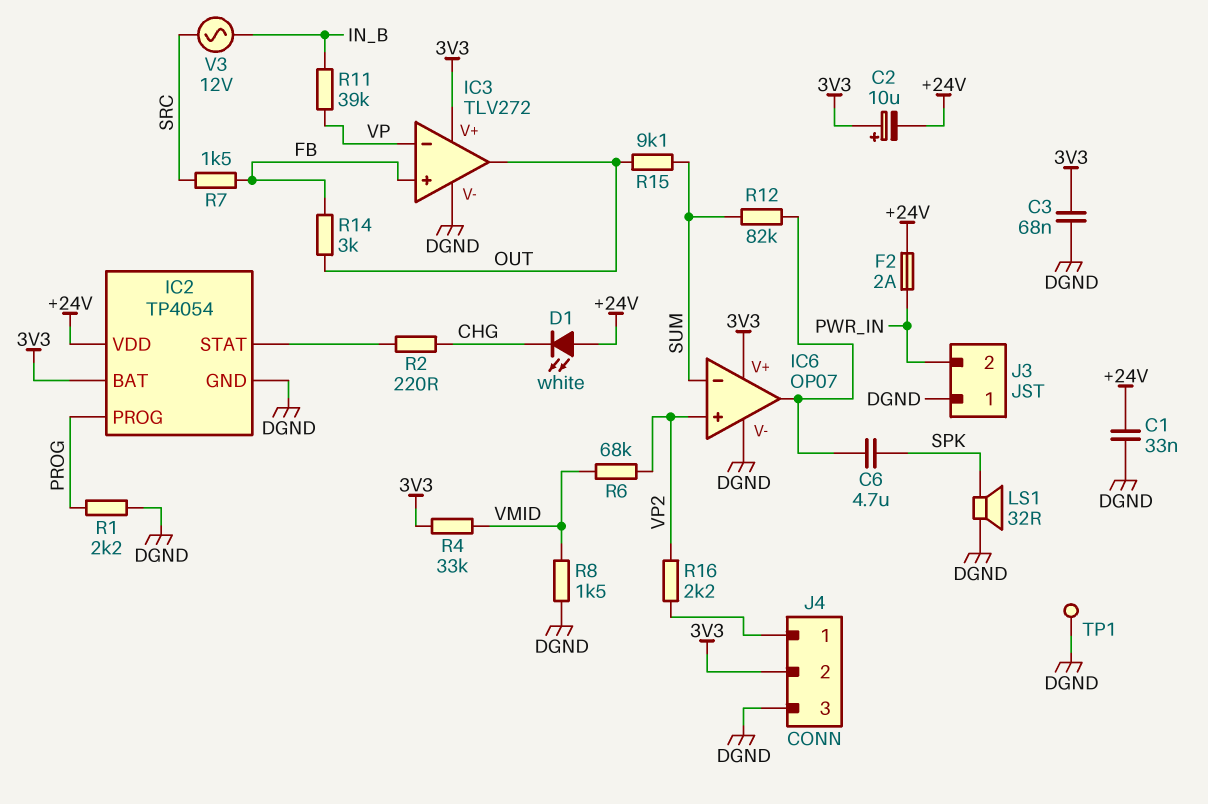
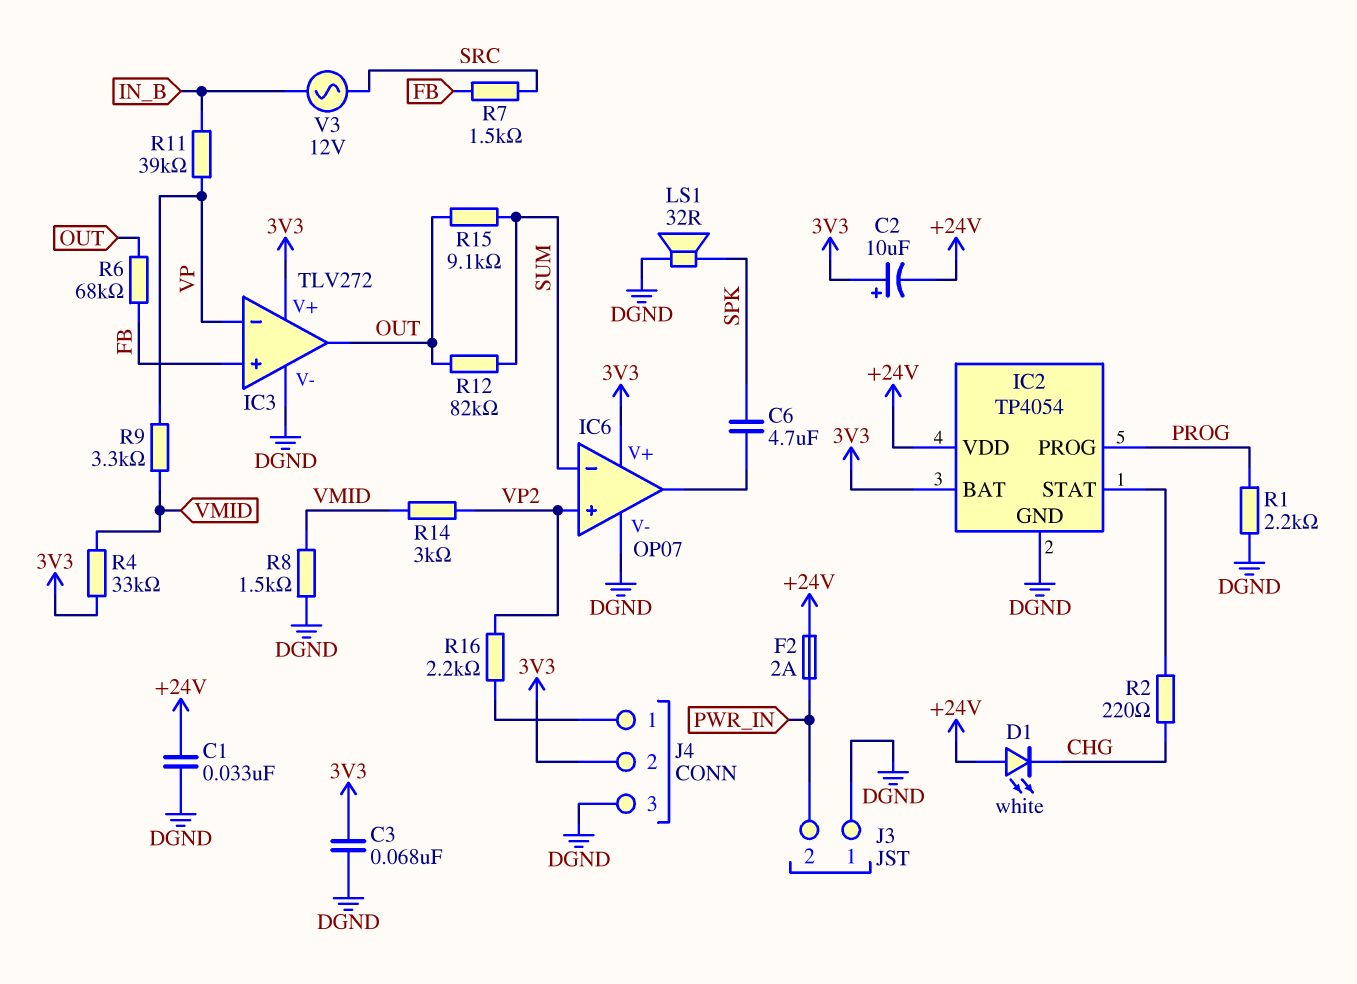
R6: 68k (VMID, VP2) -> 68k (FB, OUT)
R9: none -> 3.3k (VMID, VP)
R12: 82k (IC6/out, SUM) -> 82k (OUT, SUM)
R14: 3k (FB, OUT) -> 3k (VMID, VP2)
TP1: test point (DGND) -> none

